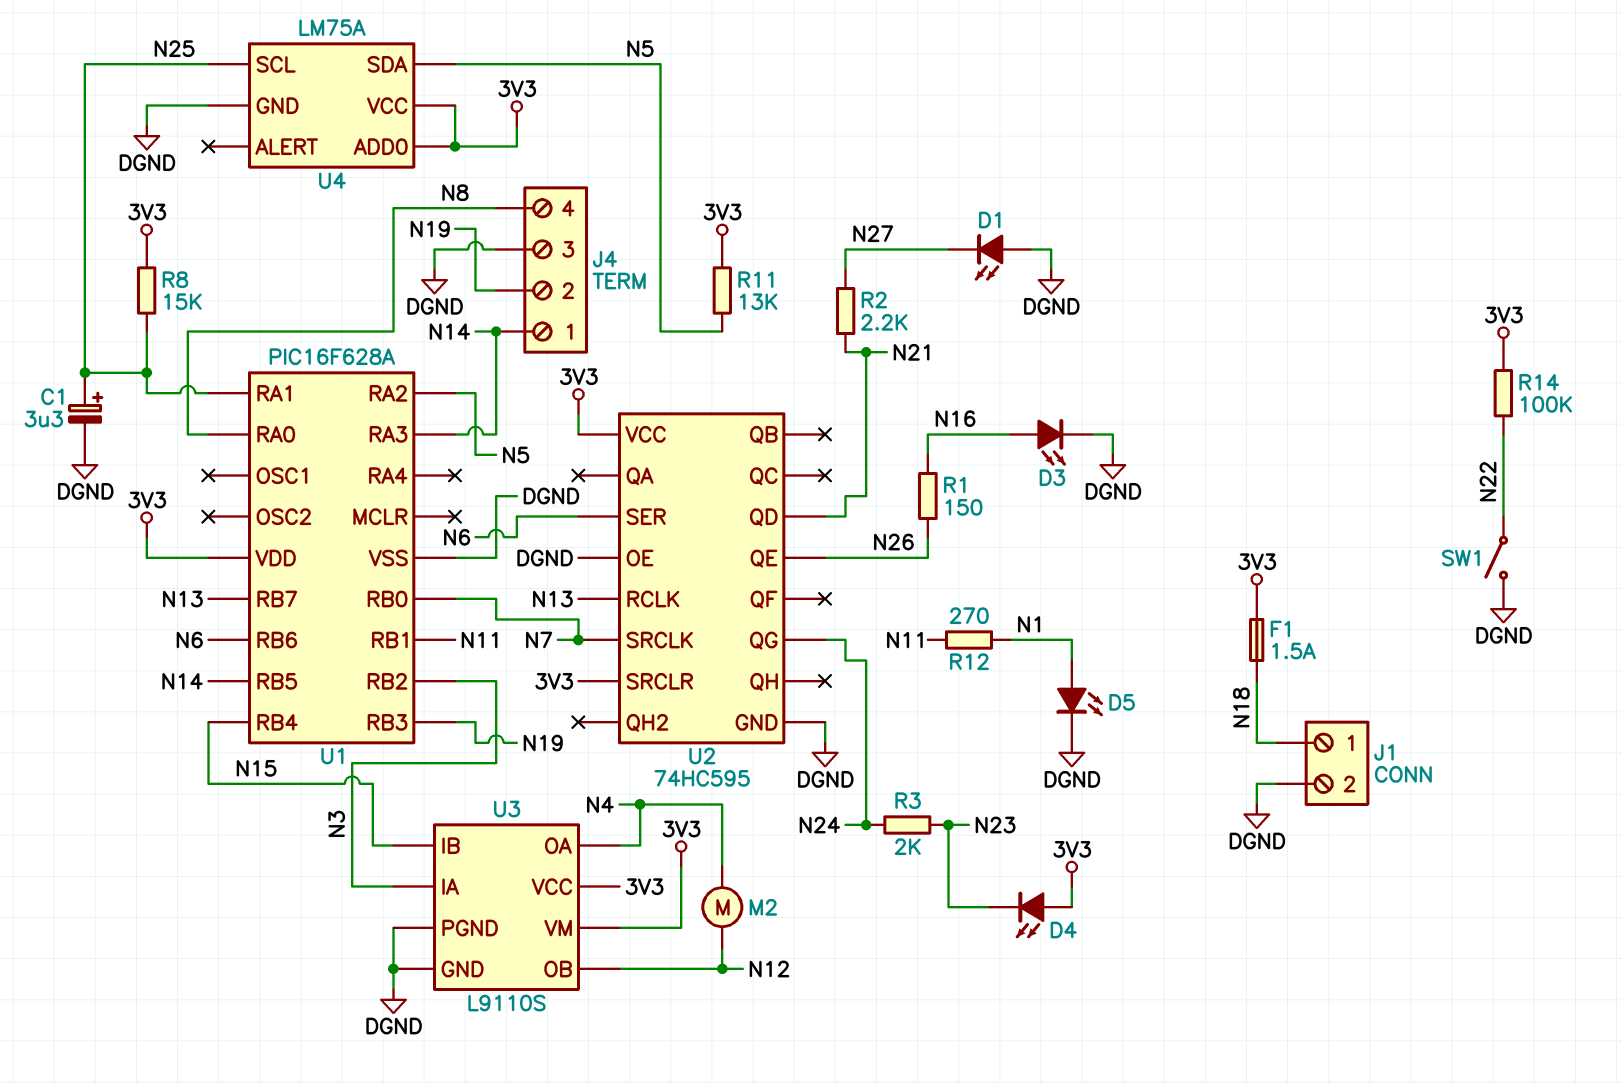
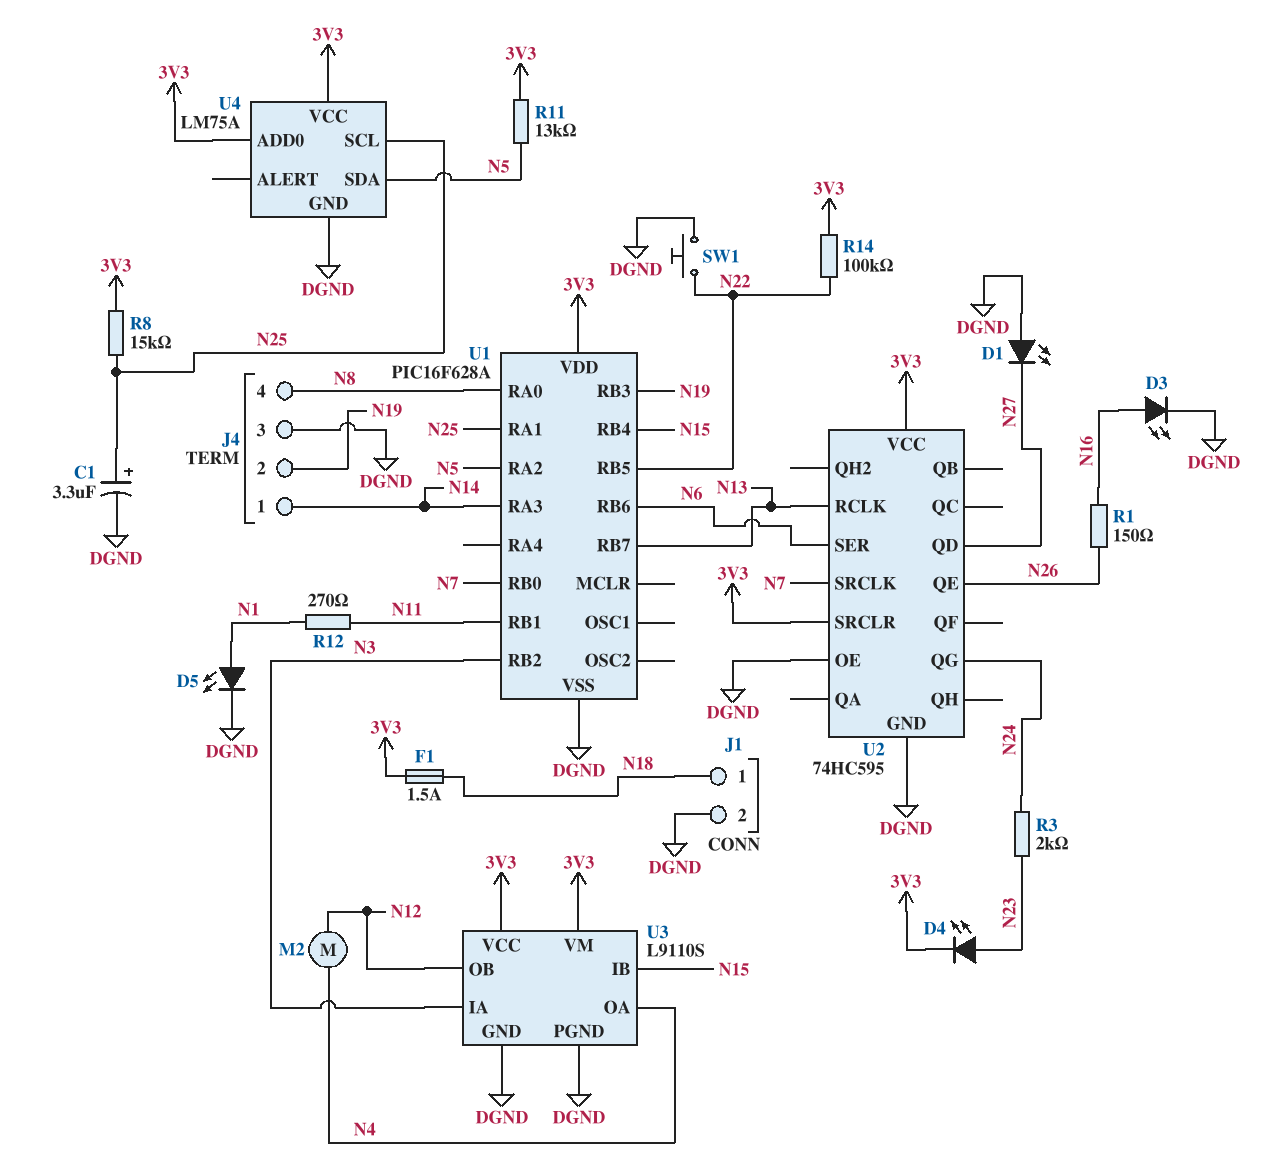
D4: LED (A 3V3, K N23) -> LED (A N23, K 3V3)
R2: 2.2k (N21, N27) -> none
SW1: switch (DGND, N22) -> button (DGND, N22)
U1 pin RB5: N14 -> N22
U2 pin QD: N21 -> N27

